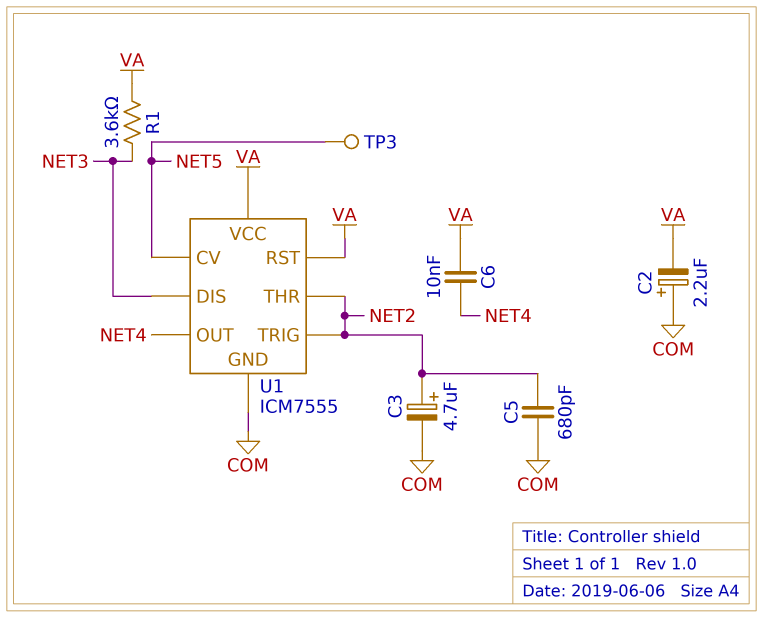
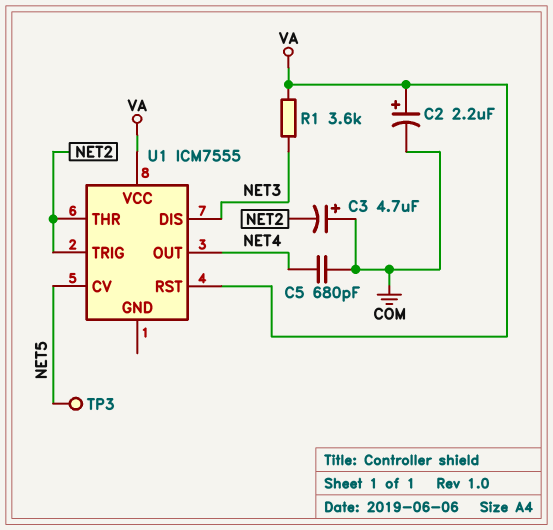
C2: 2.2uF (plus COM, minus VA) -> 2.2uF (plus VA, minus COM)
C3: 4.7uF (plus NET2, minus COM) -> 4.7uF (plus COM, minus NET2)
C5: 680pF (COM, NET2) -> 680pF (COM, NET4)
C6: 10nF (NET4, VA) -> none
U1 pin GND: COM -> none

